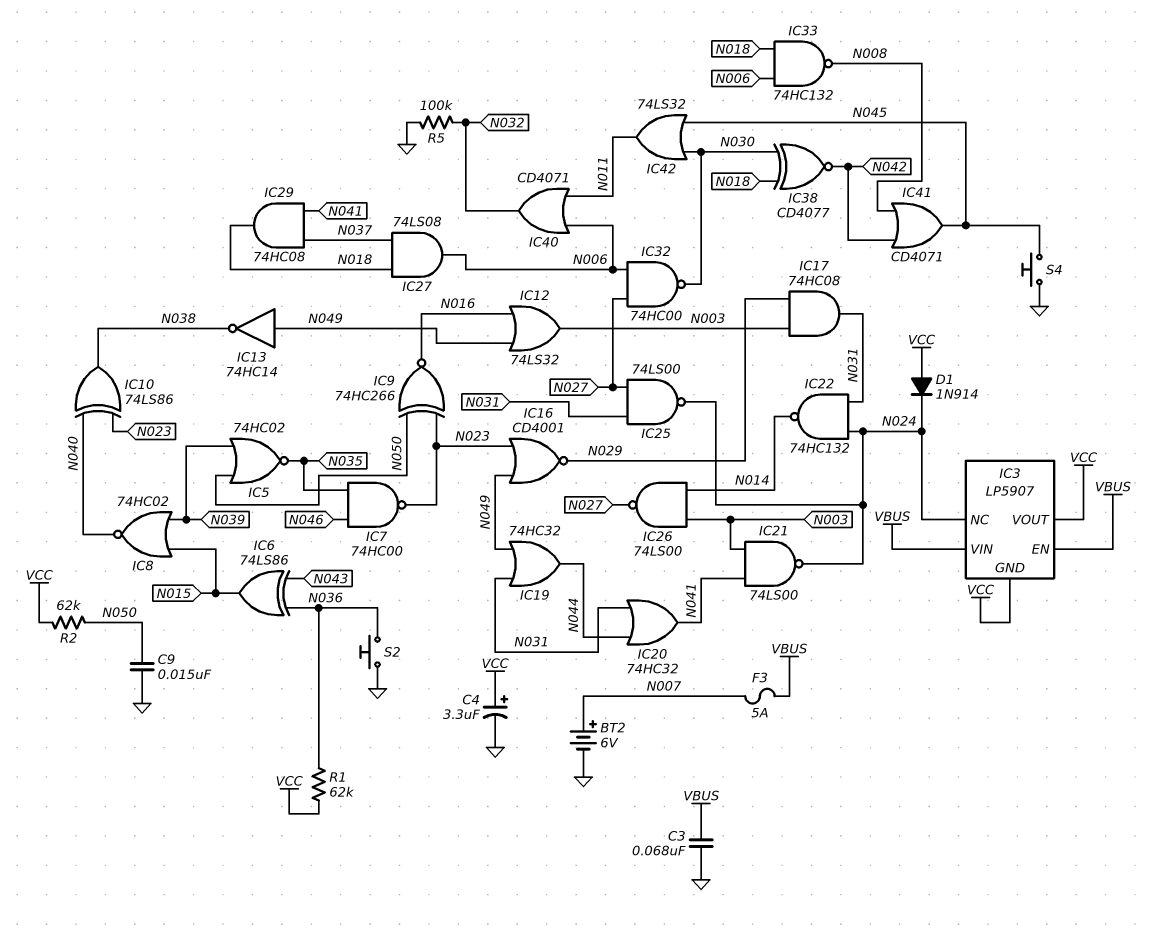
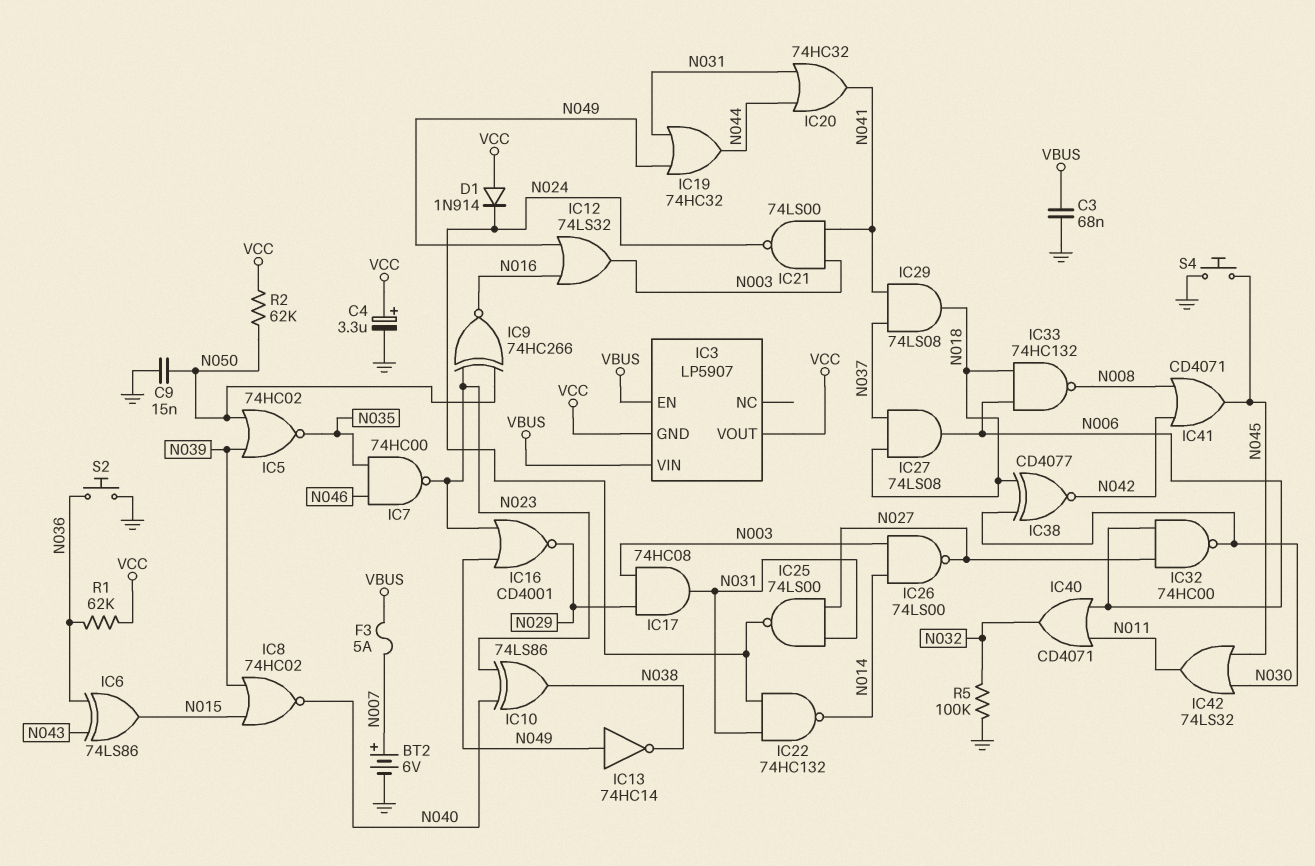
IC3 pin NC: N024 -> none
IC29: AND 74HC08 (in N037, in N041, out N018) -> AND 74LS08 (in N037, in N041, out N018)

